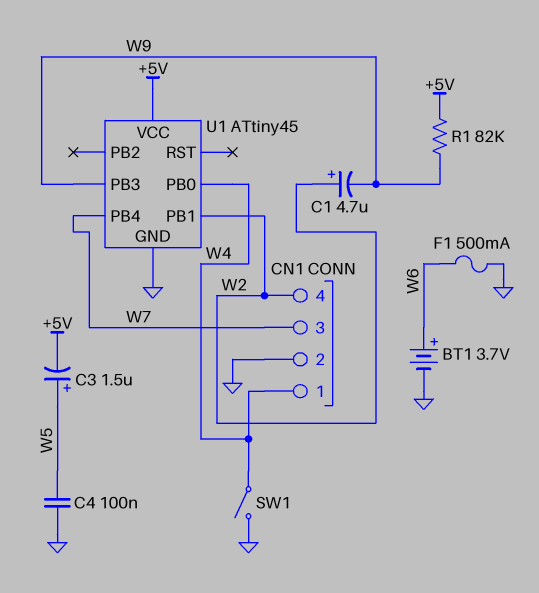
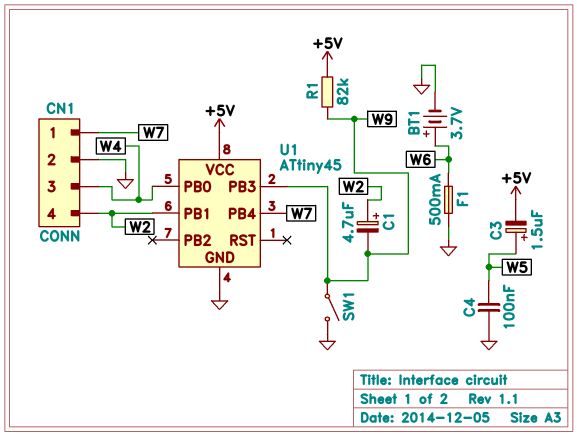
CN1 pin 1: W4 -> W7
CN1 pin 3: W7 -> W4
SW1: switch (GND, W4) -> switch (GND, W9)

